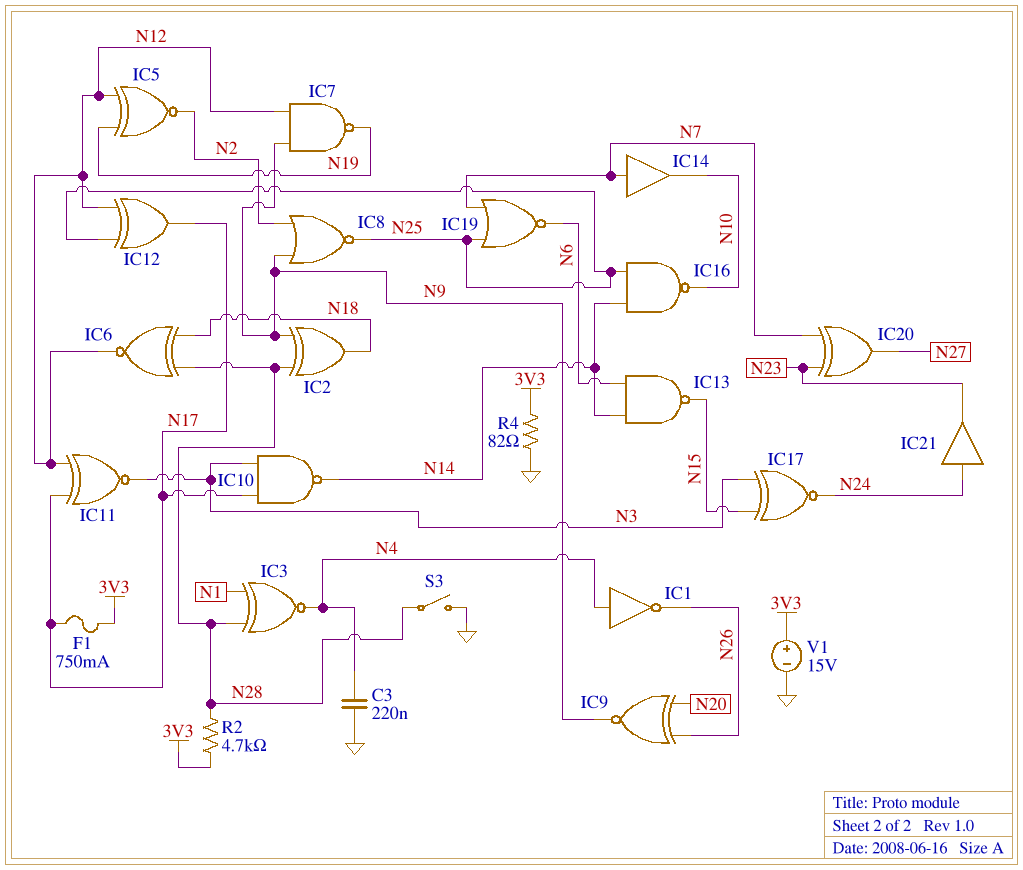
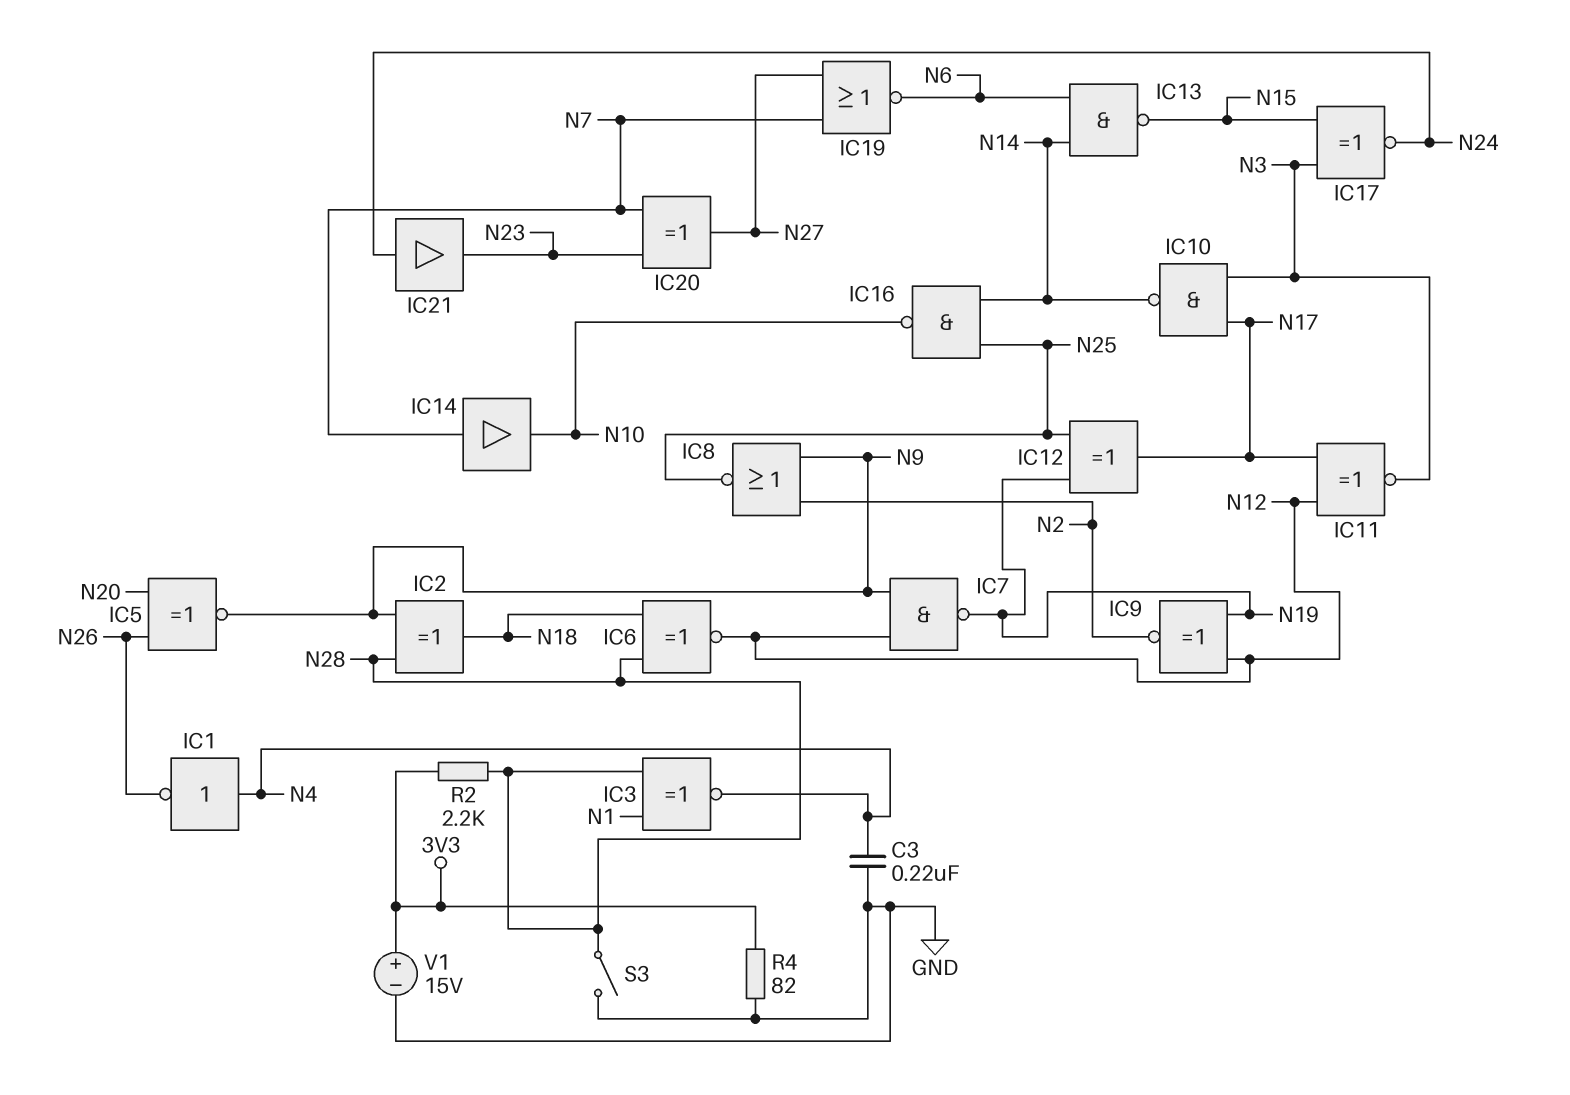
F1: 750mA (3V3, N17) -> none
IC5: XNOR (in N12, in N19, out N2) -> XNOR (in N20, in N26, out N9)
IC9: XNOR (in N20, in N26, out N9) -> XNOR (in N12, in N19, out N2)
IC12: XOR (in N12, in N25, out N17) -> XOR (in N19, in N25, out N17)
IC19: NOR (in N7, in N25, out N6) -> NOR (in N7, in N27, out N6)
R2: 4.7k (3V3, N28) -> 2.2k (3V3, N28)

